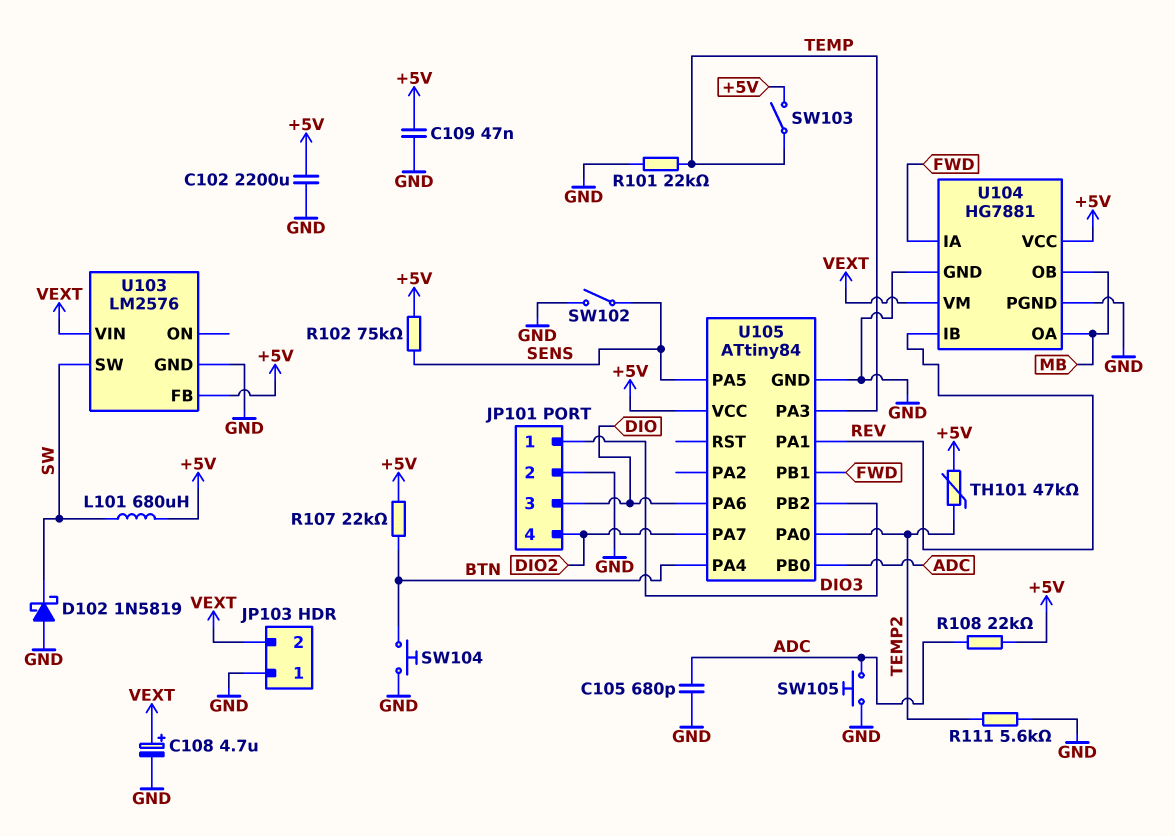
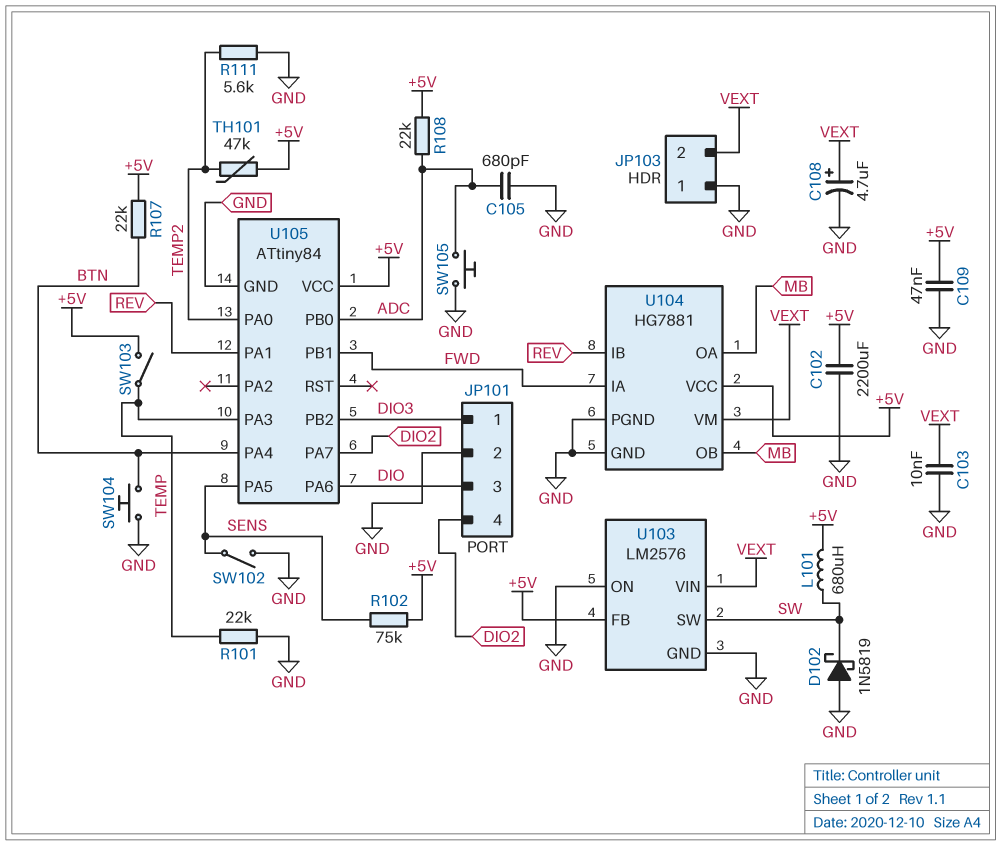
C103: none -> 10nF (GND, VEXT)
U103 pin ON: none -> GND

